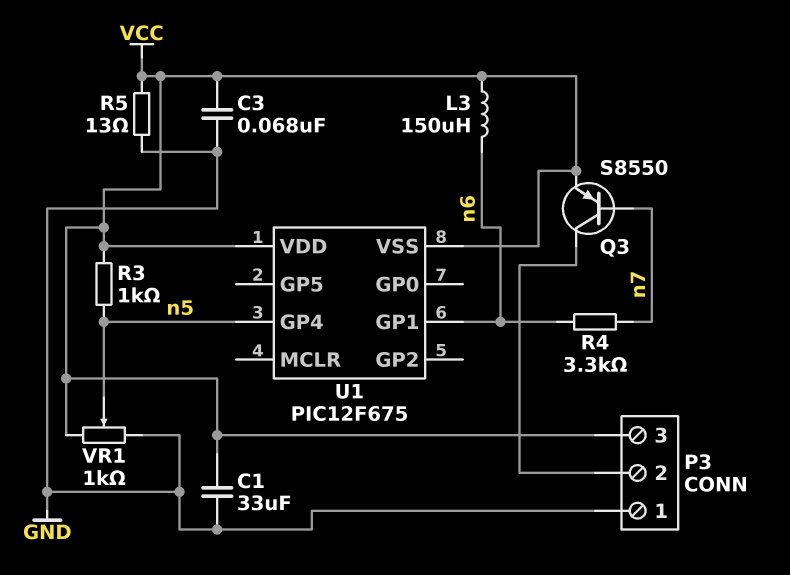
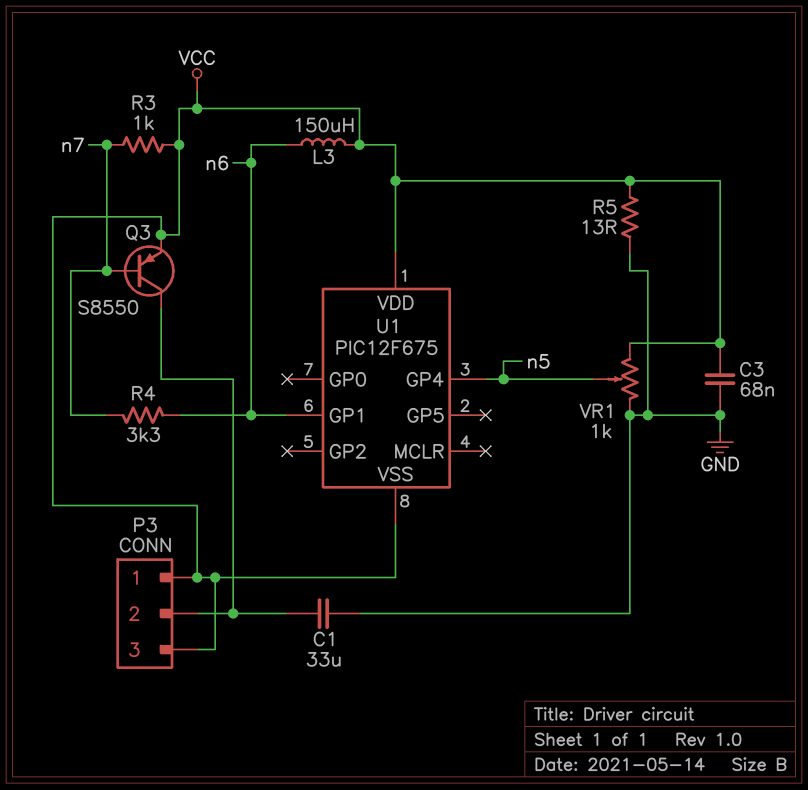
C1: 33uF (GND, VCC) -> 33uF (GND, P3/2)
P3 pin 1: GND -> VCC
R3: 1k (VCC, n5) -> 1k (VCC, n7)

